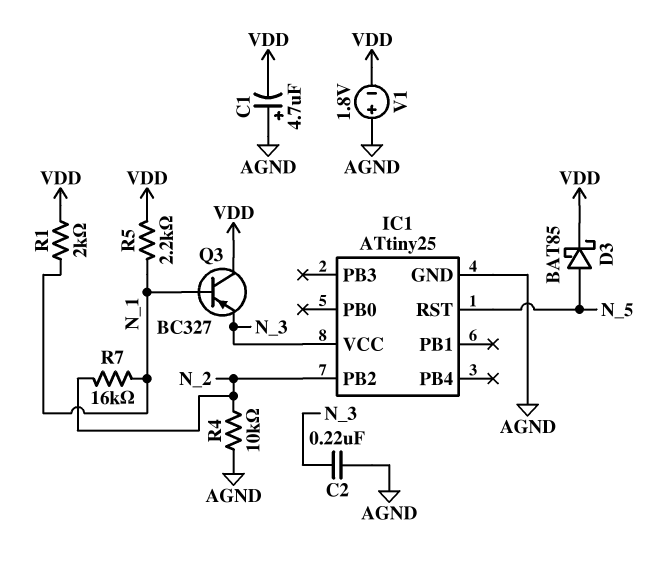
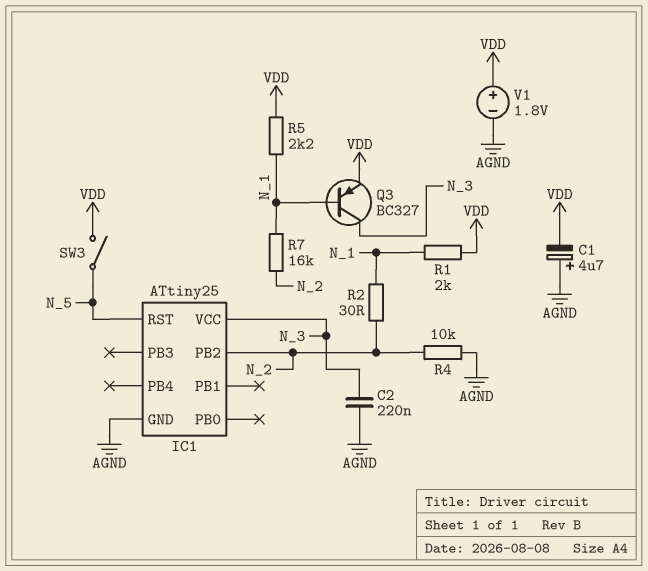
D3: schottky BAT85 (A N_5, K VDD) -> none
Q3: PNP BC327 (B N_1, C VDD, E N_3) -> PNP BC327 (B N_1, C N_3, E VDD)
R2: none -> 30 (N_1, N_2)
SW3: none -> switch (N_5, VDD)
V1: 1.8V (plus AGND, minus VDD) -> 1.8V (plus VDD, minus AGND)

